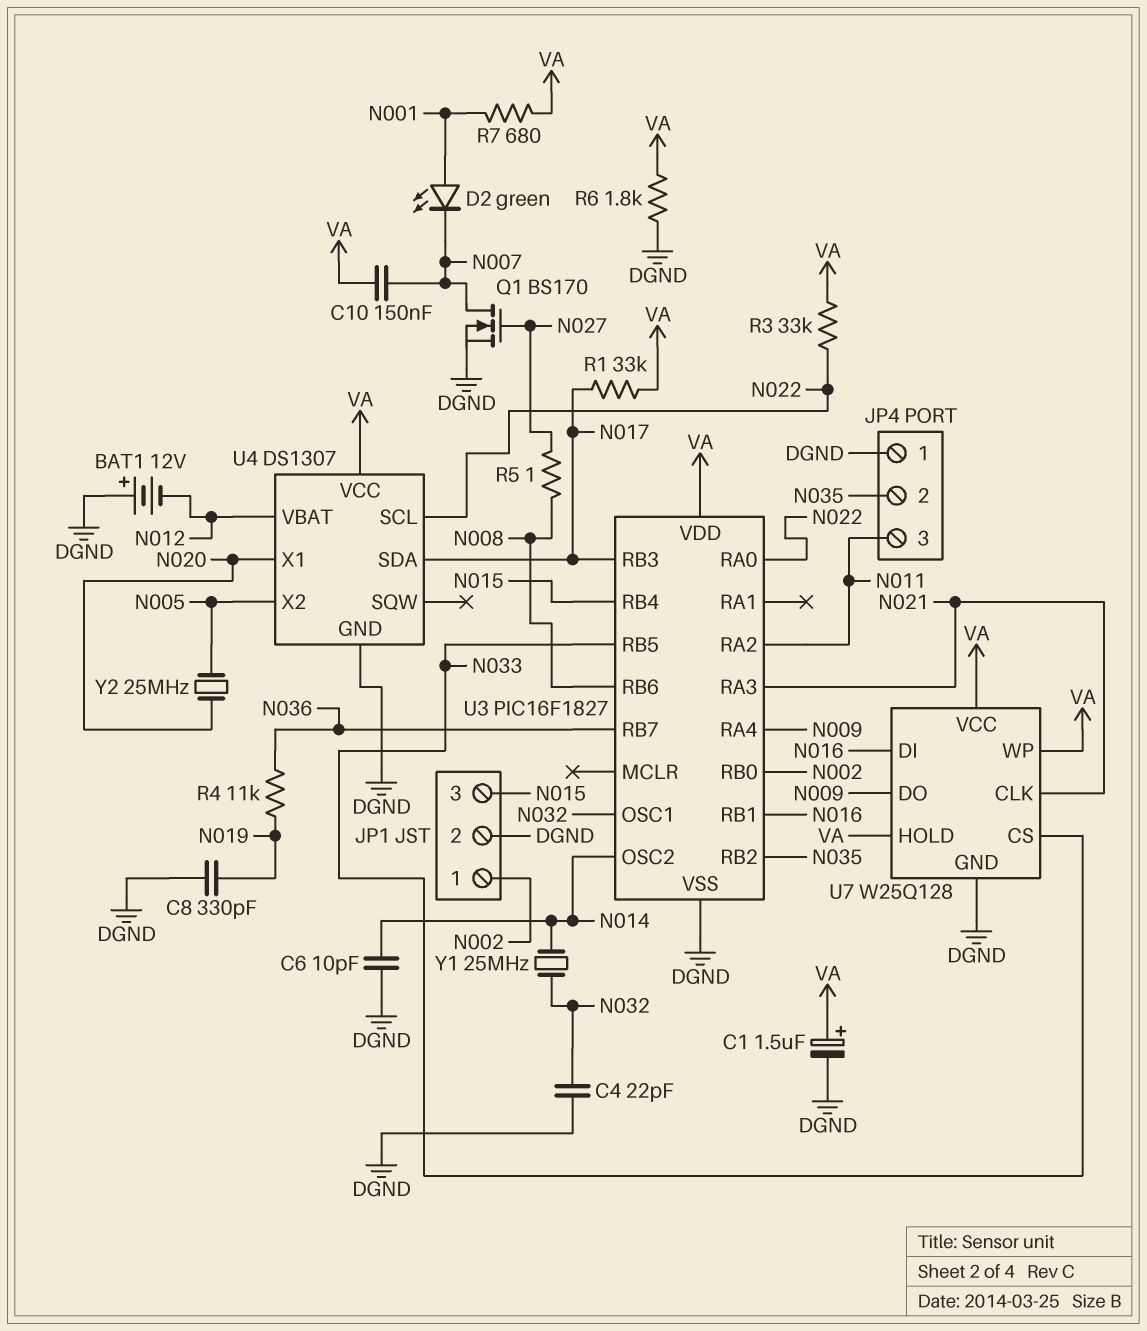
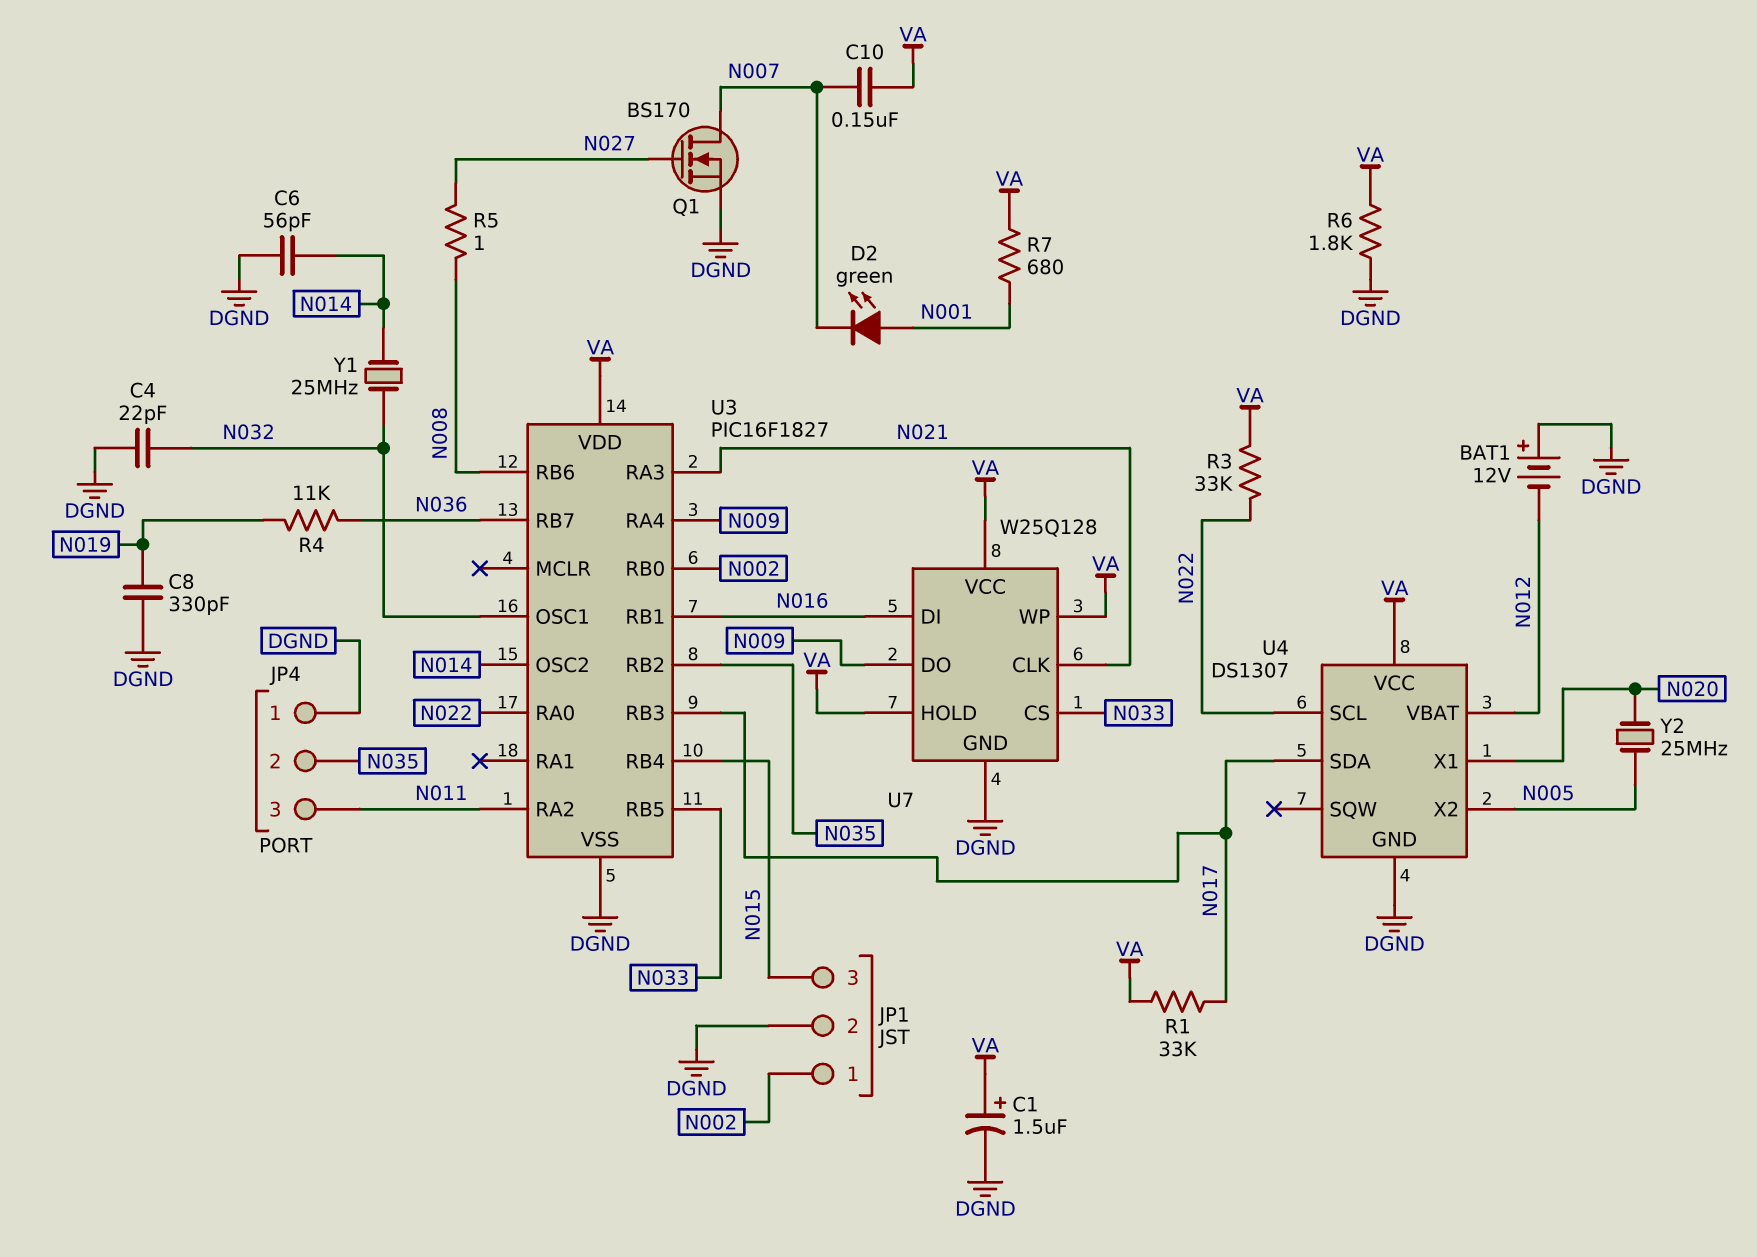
C6: 10pF (DGND, N014) -> 56pF (DGND, N014)

